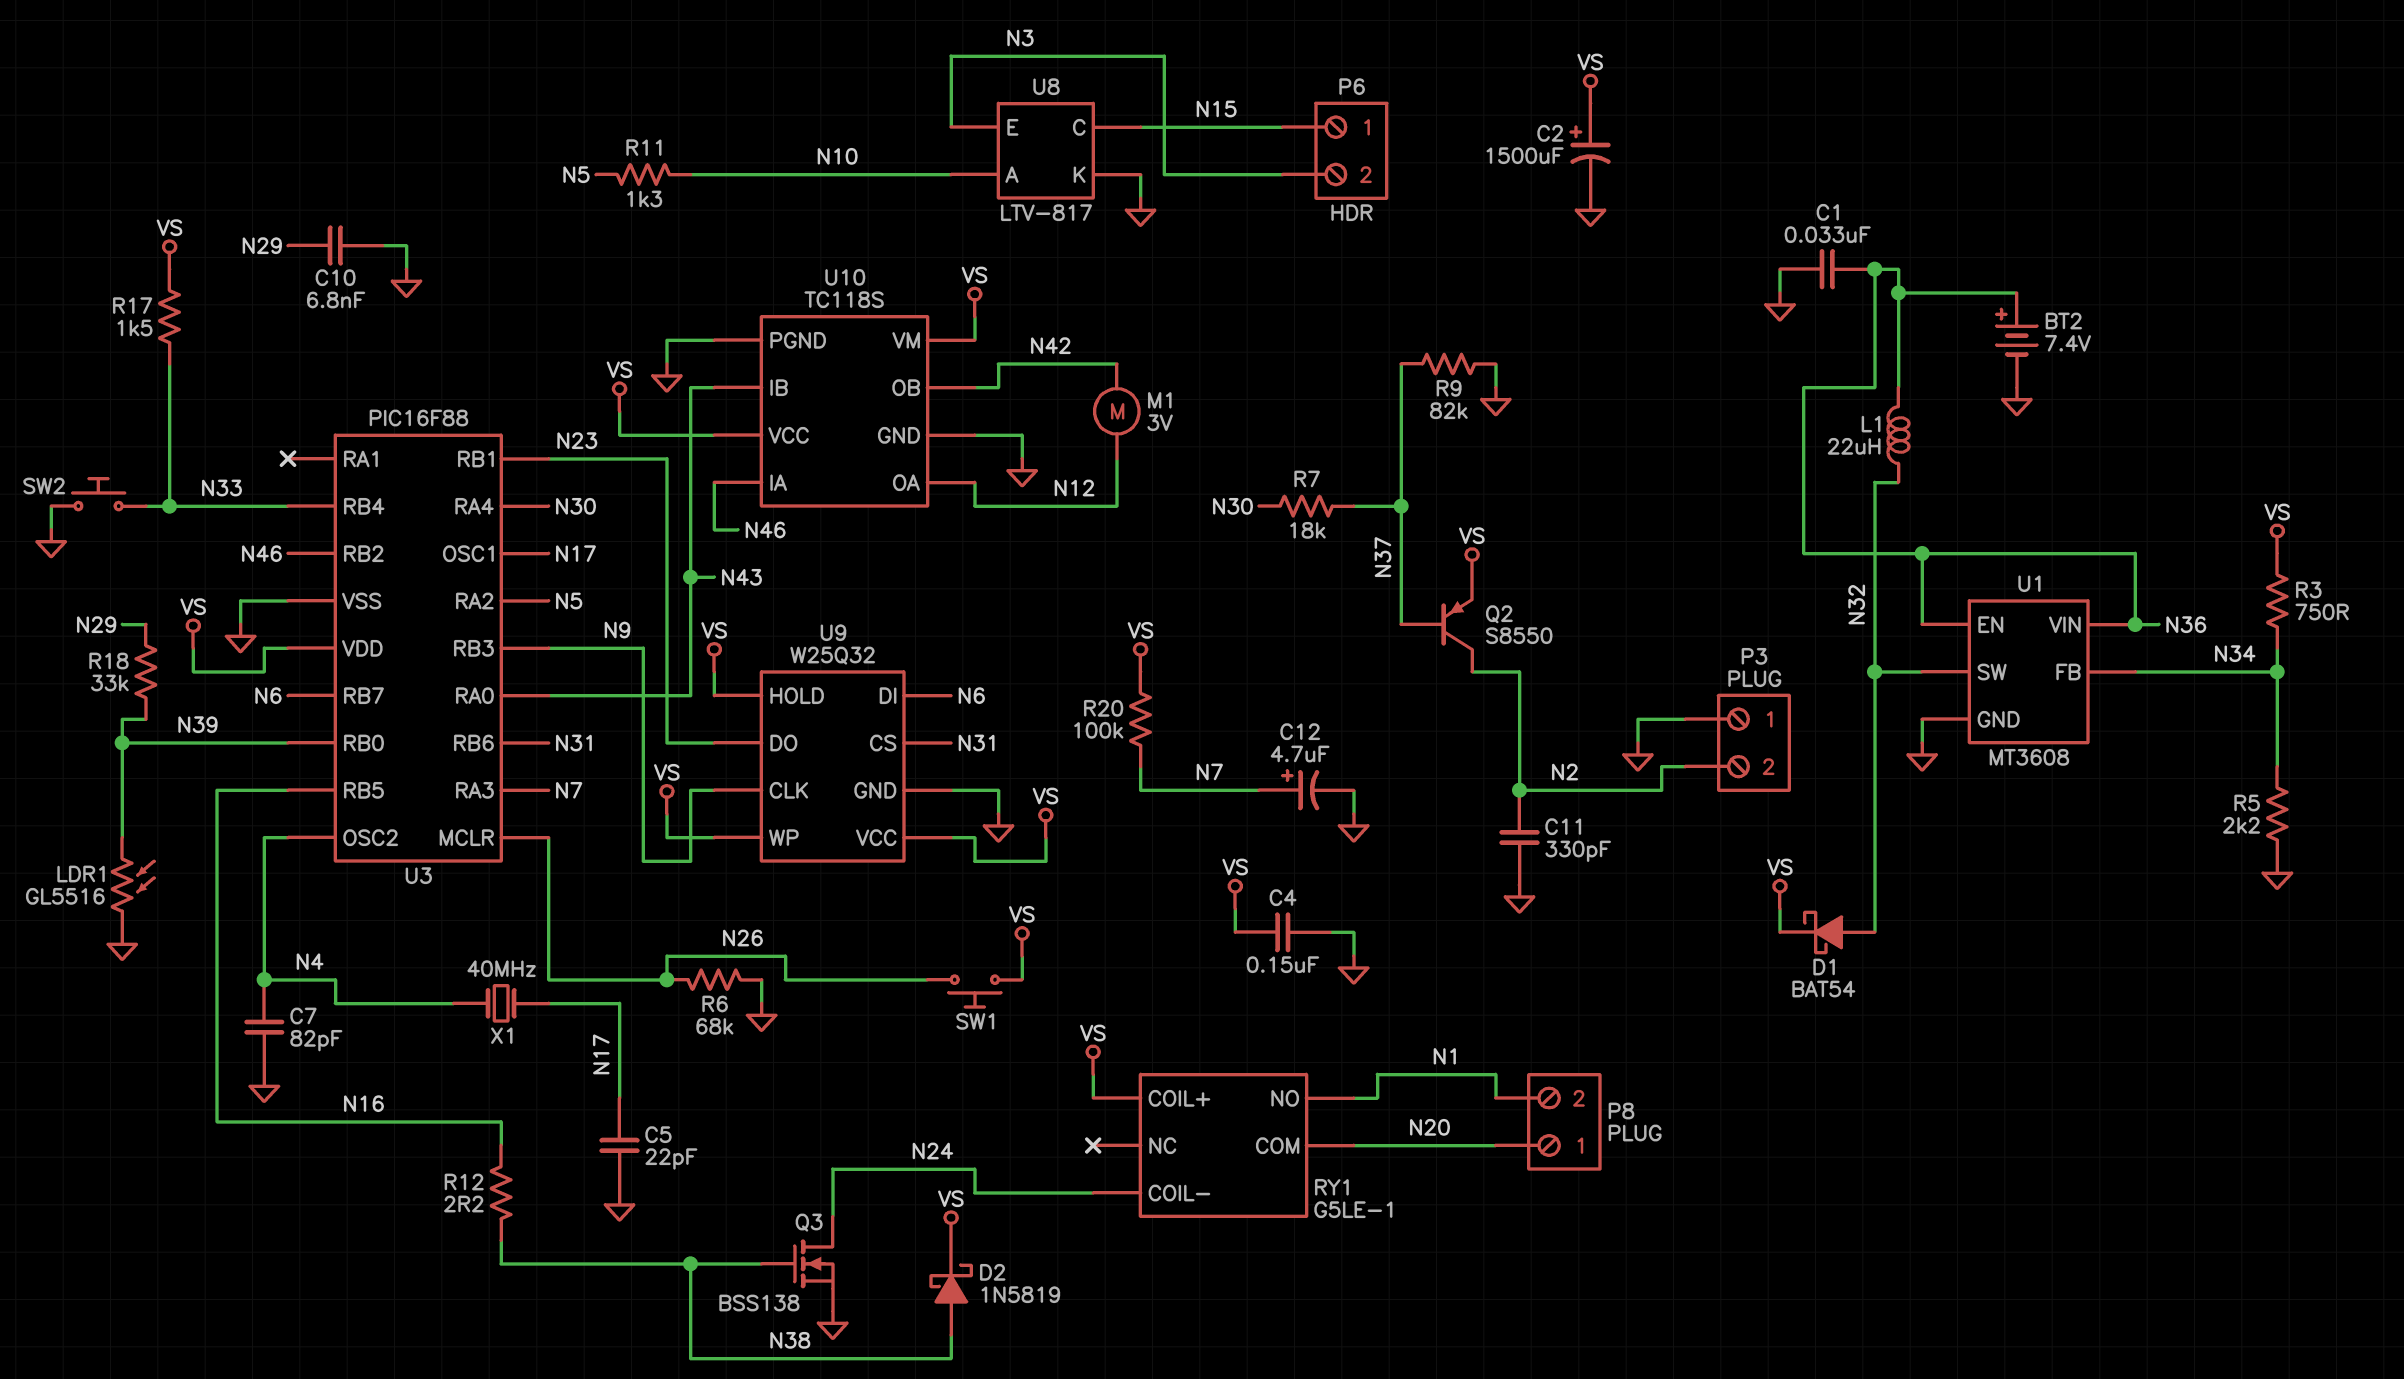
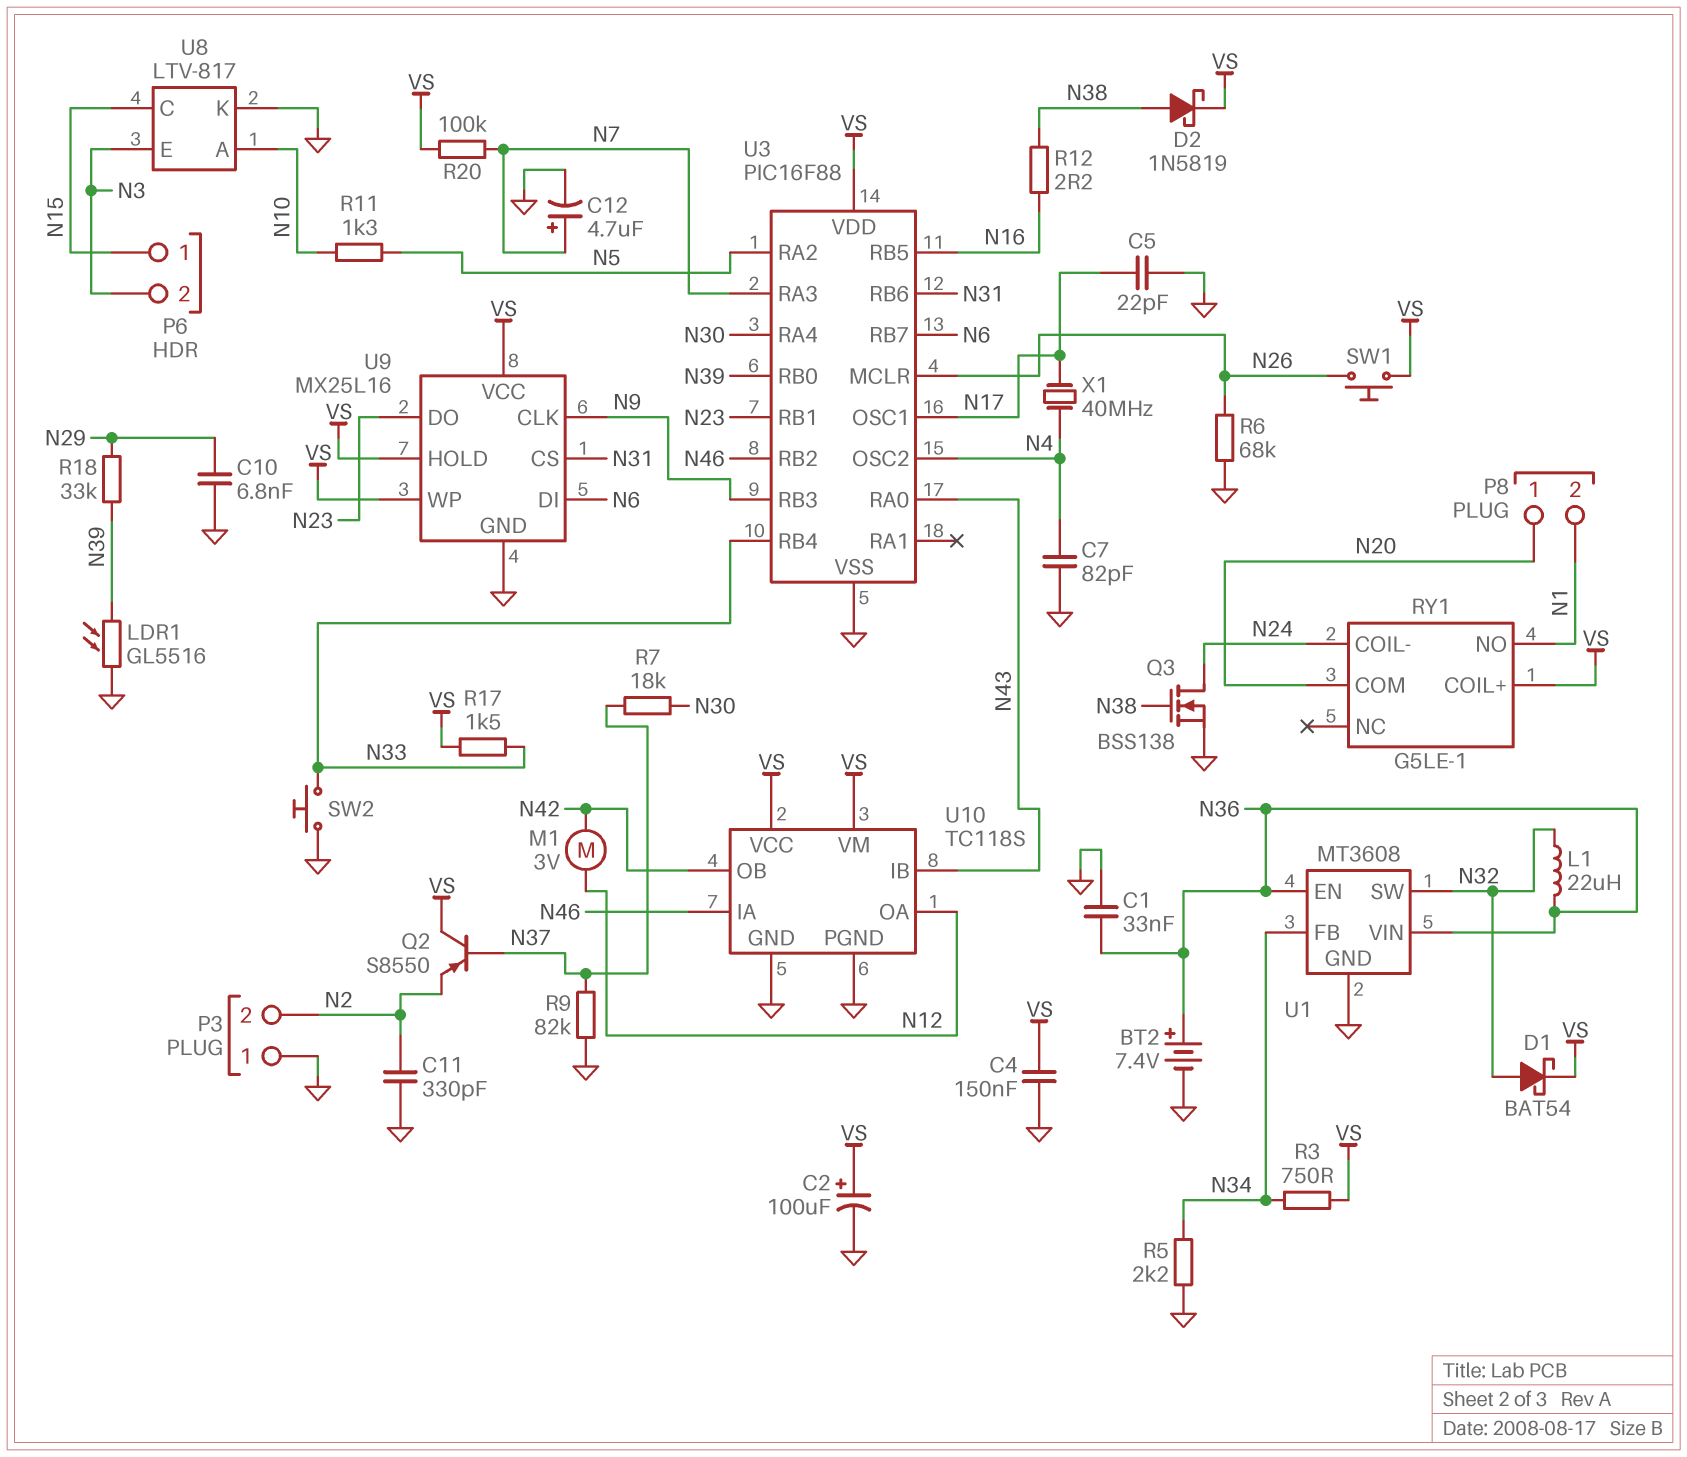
C2: 1500uF (plus VS, minus GND) -> 100uF (plus VS, minus GND)
Q2: PNP S8550 (B N37, C N2, E VS) -> PNP S8550 (B N37, C VS, E N2)
U9: W25Q32 -> MX25L16

